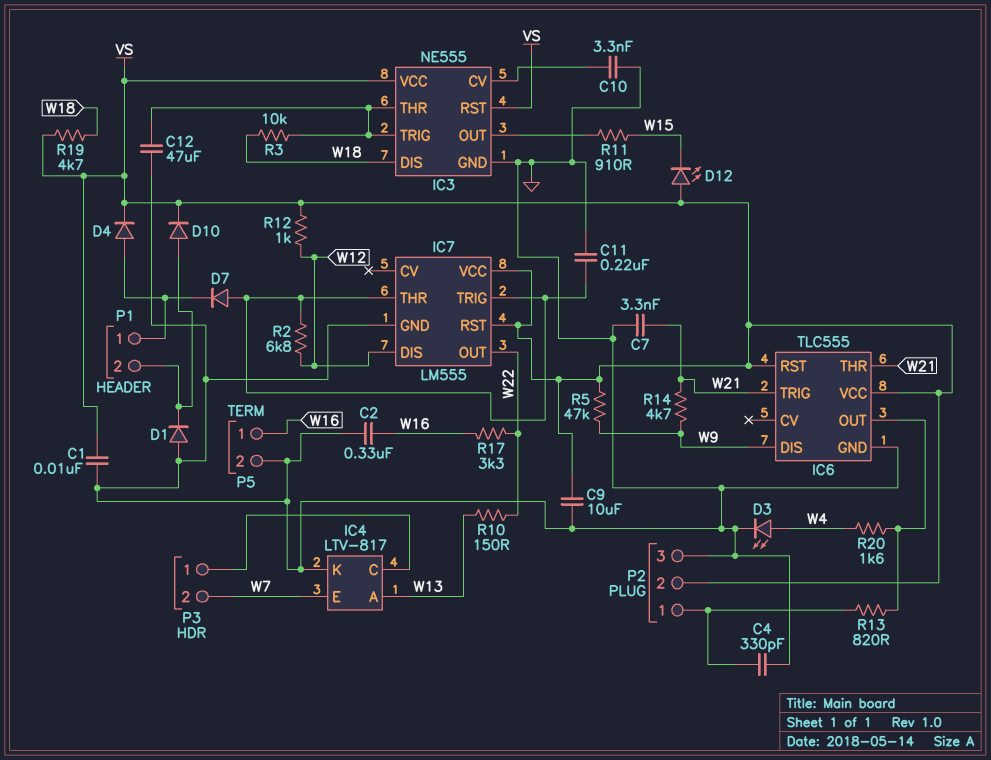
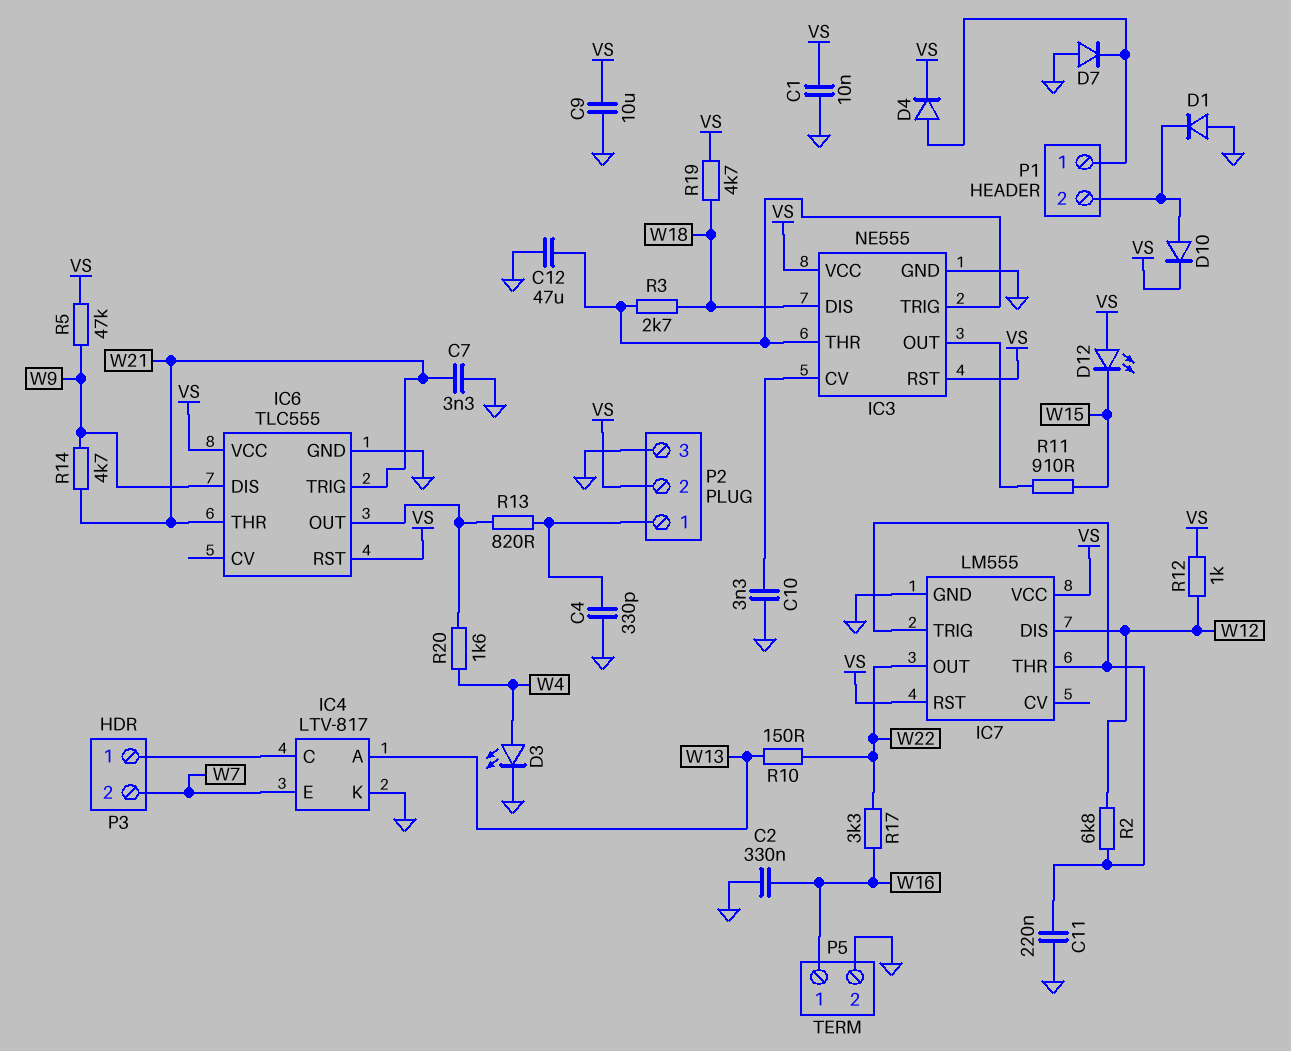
D7: diode (A IC7/THR, K P1/1) -> diode (A GND, K P1/1)
R3: 10k (IC3/THR, W18) -> 2.7k (IC3/THR, W18)

